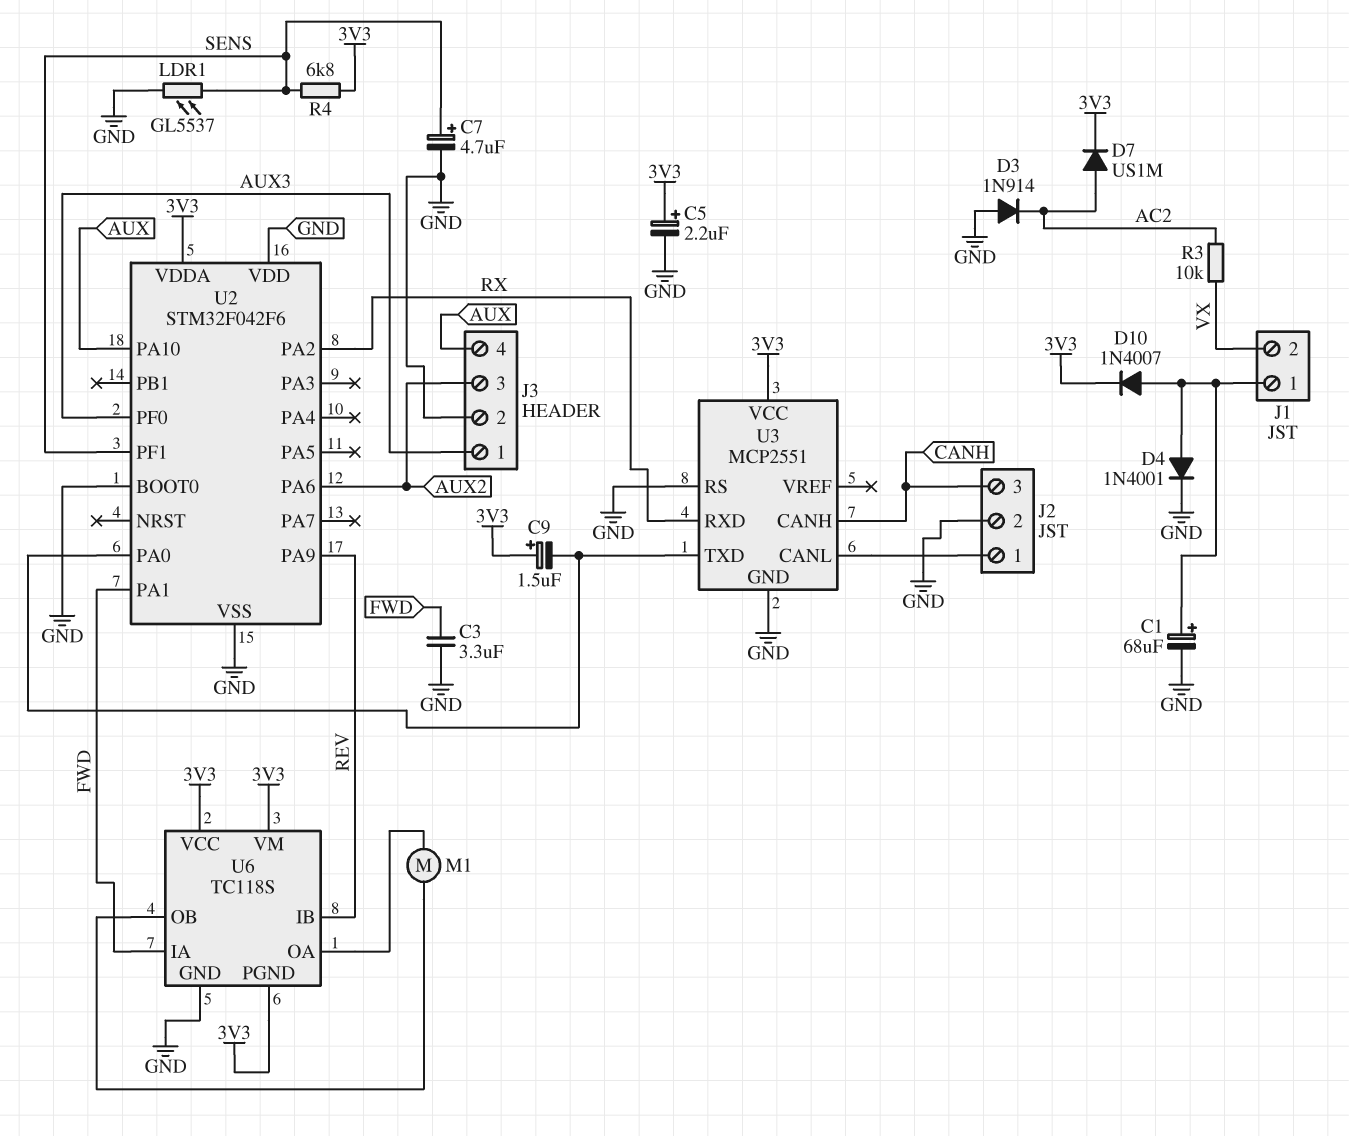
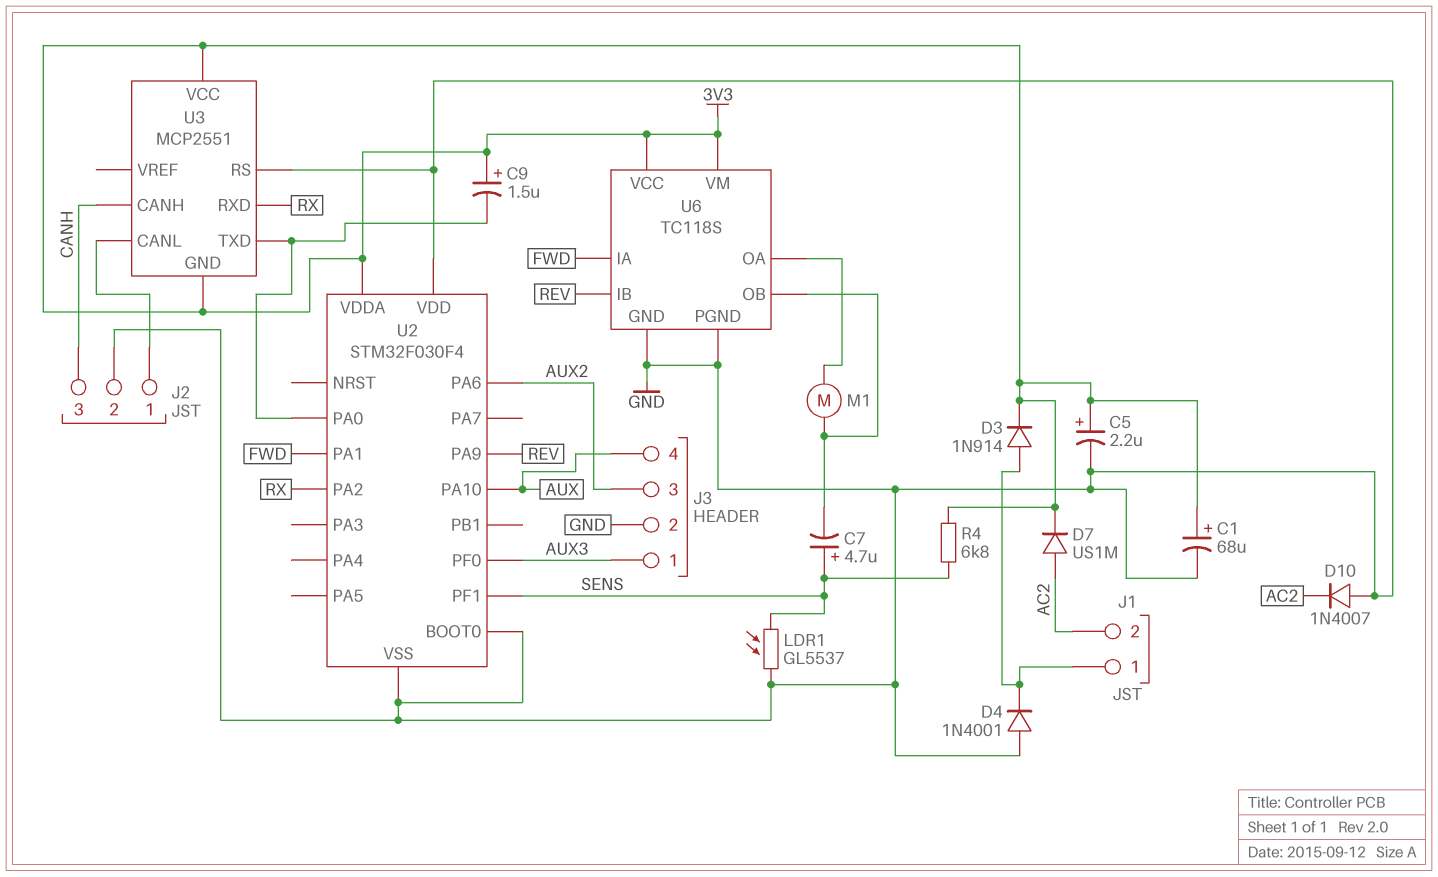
C1: 68uF (plus J1/1, minus GND) -> 68uF (plus 3V3, minus GND)
C3: 3.3uF (FWD, GND) -> none
C7: 4.7uF (plus SENS, minus GND) -> 4.7uF (plus SENS, minus U6/OB)
D3: diode 1N914 (A GND, K AC2) -> diode 1N914 (A J1/1, K 3V3)
D4: diode 1N4001 (A J1/1, K GND) -> diode 1N4001 (A GND, K J1/1)
D10: diode 1N4007 (A J1/1, K 3V3) -> diode 1N4007 (A GND, K AC2)
J1 pin 2: VX -> AC2
R3: 10k (AC2, VX) -> none
U2: STM32F042F6 -> STM32F030F4
U3 pin GND: GND -> 3V3
U6 pin PGND: 3V3 -> GND

